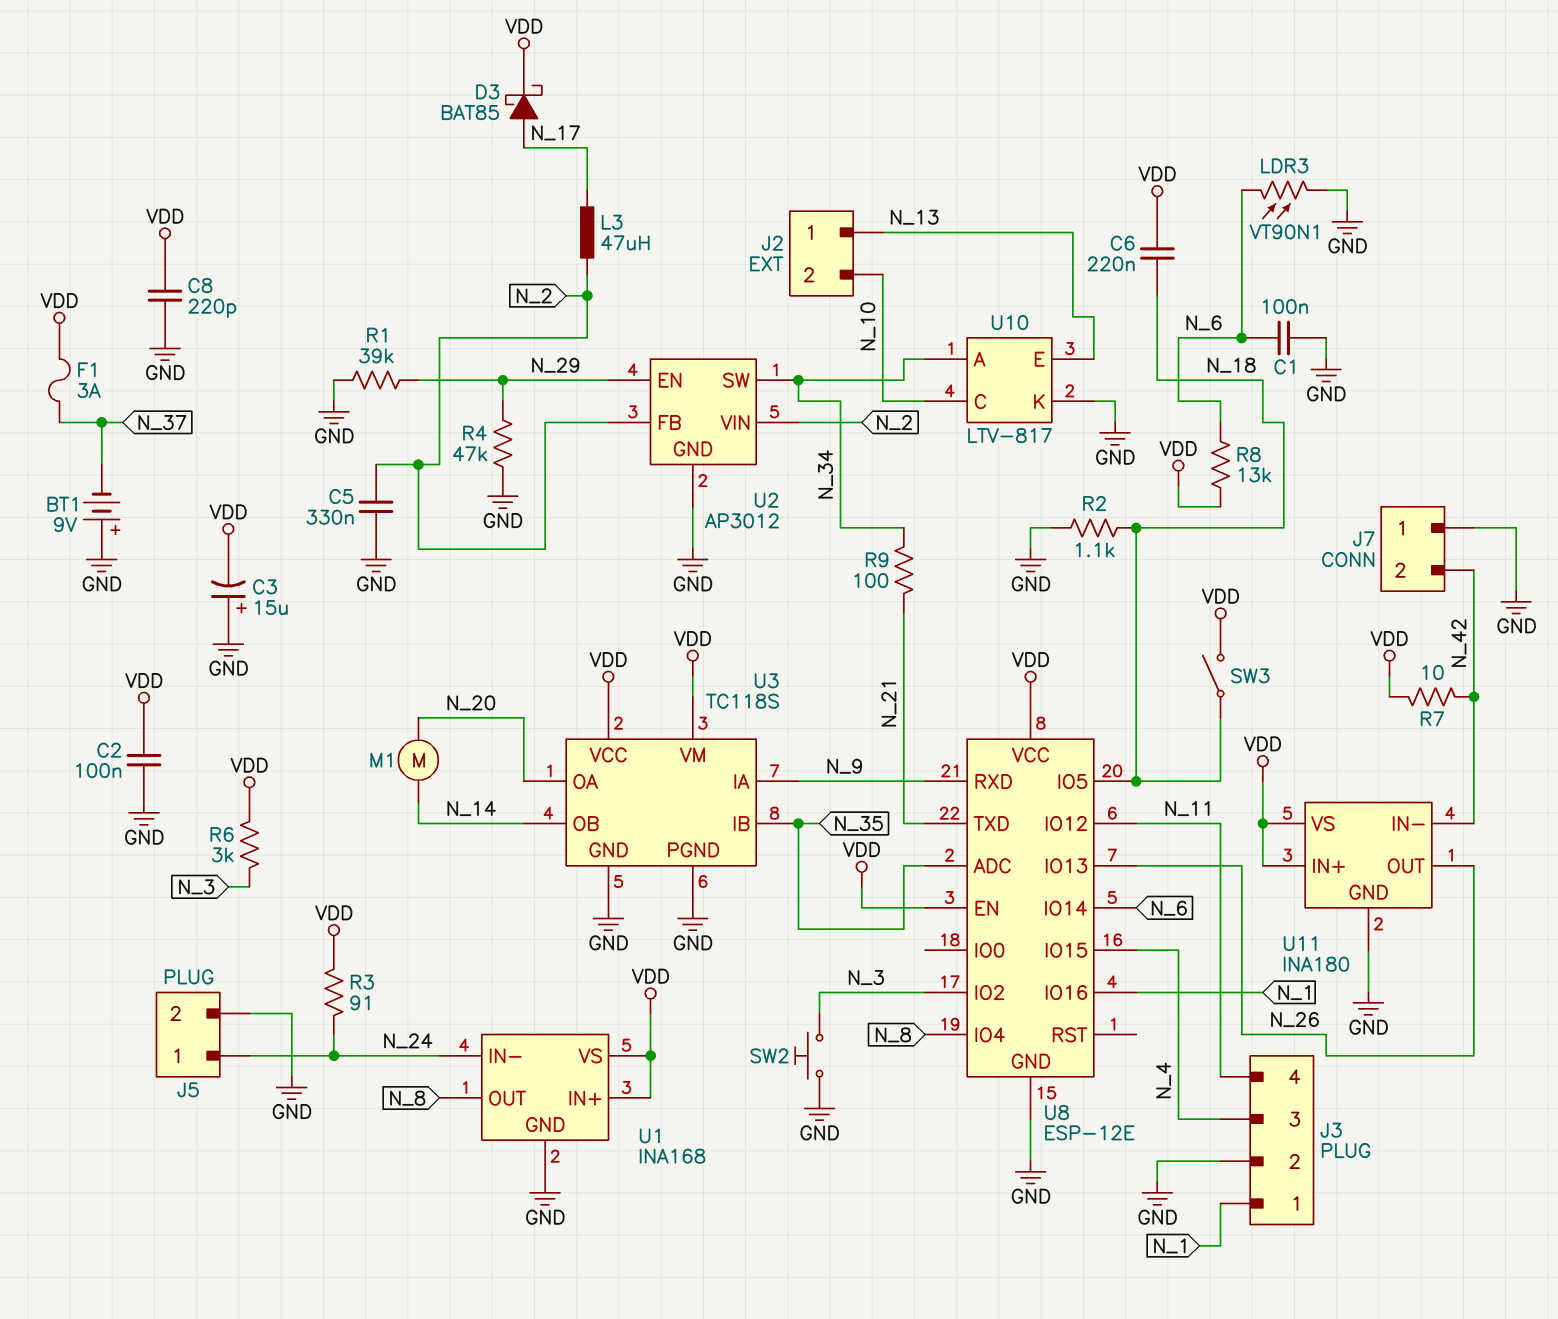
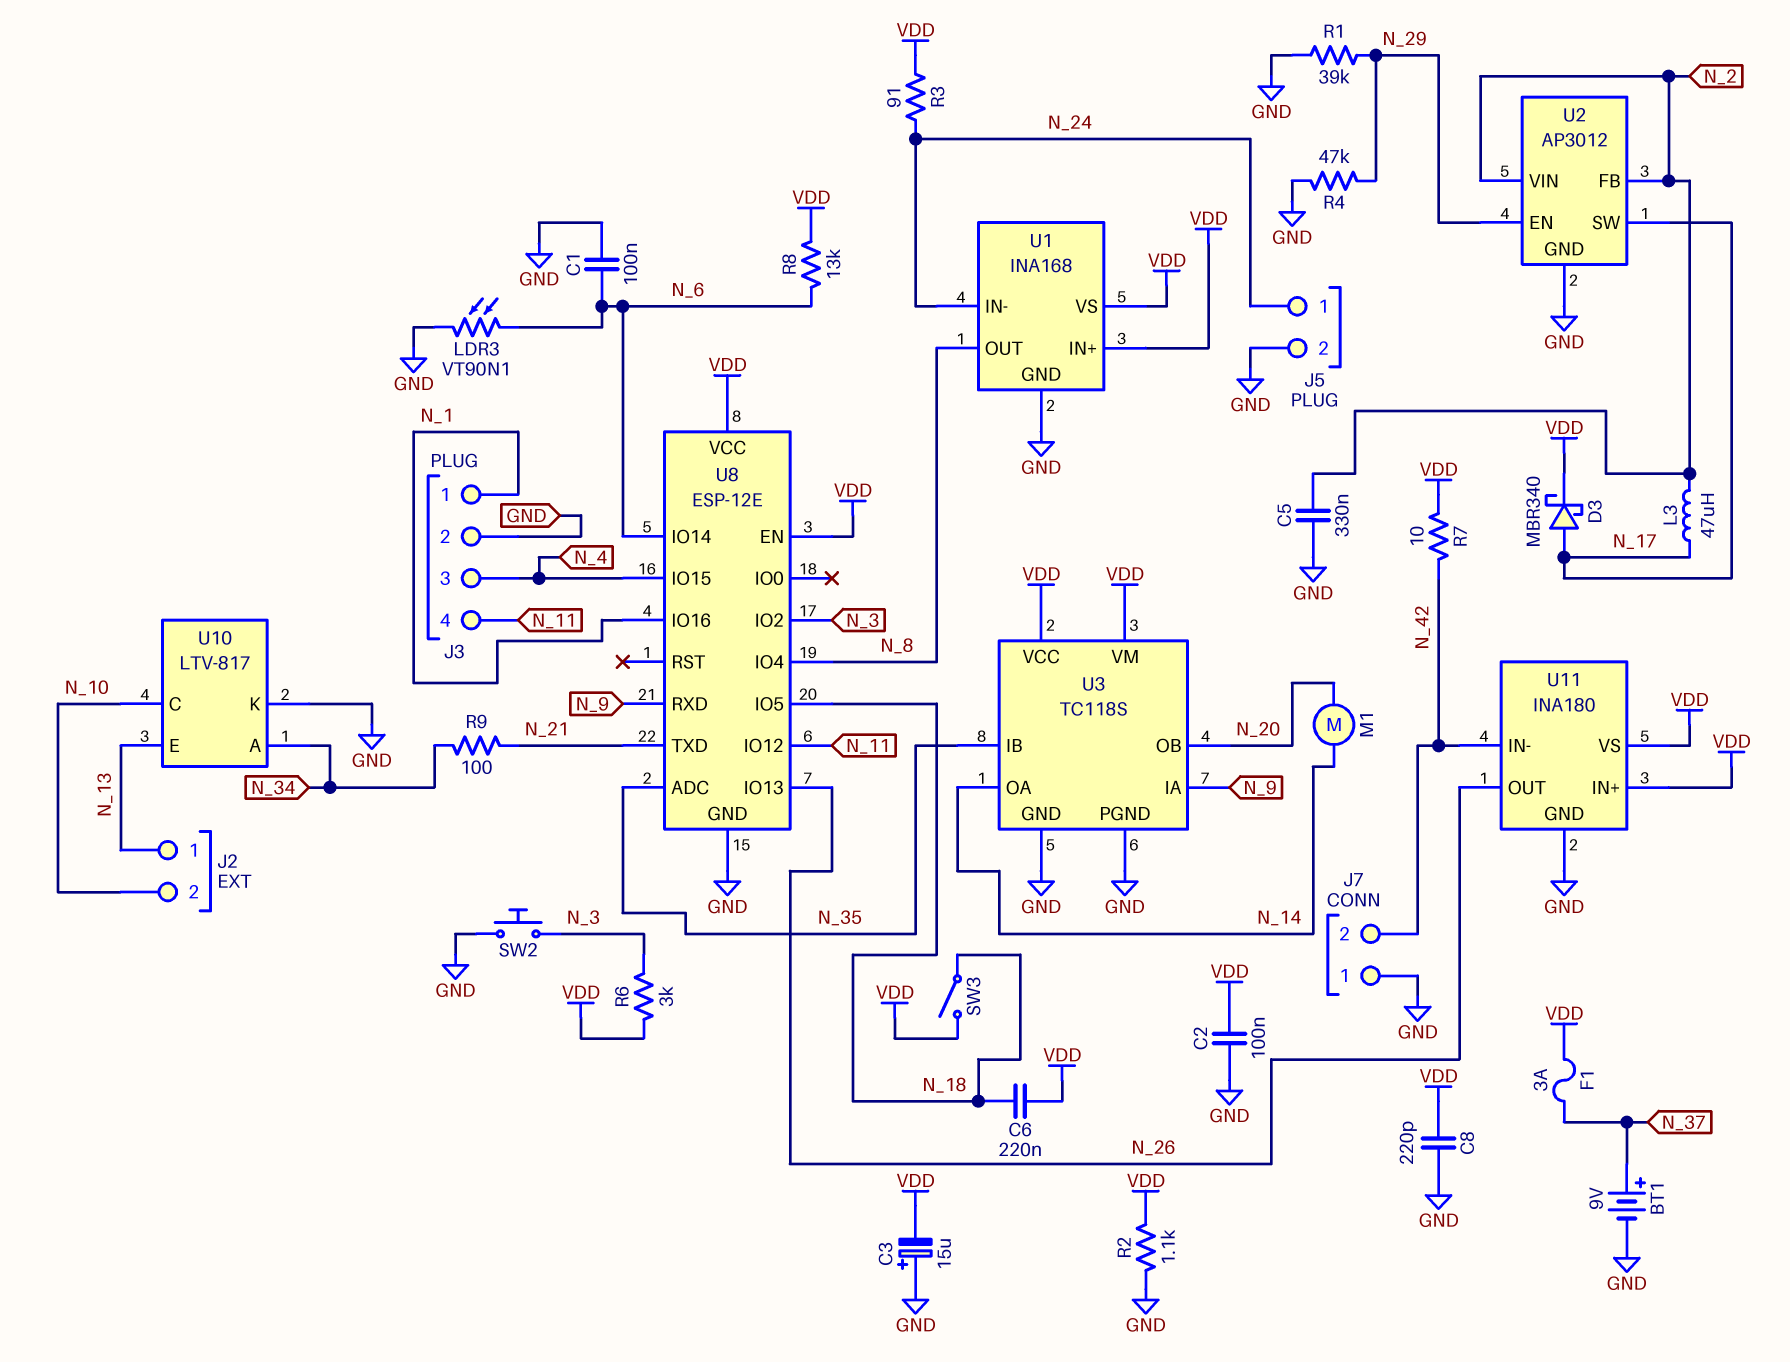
BT1: 9V (plus GND, minus N_37) -> 9V (plus N_37, minus GND)
D3: schottky BAT85 (A N_17, K VDD) -> schottky MBR340 (A N_17, K VDD)
R2: 1.1k (GND, N_18) -> 1.1k (GND, VDD)
U2 pin SW: N_34 -> N_17
U3 pin OA: N_20 -> N_14
U3 pin OB: N_14 -> N_20

